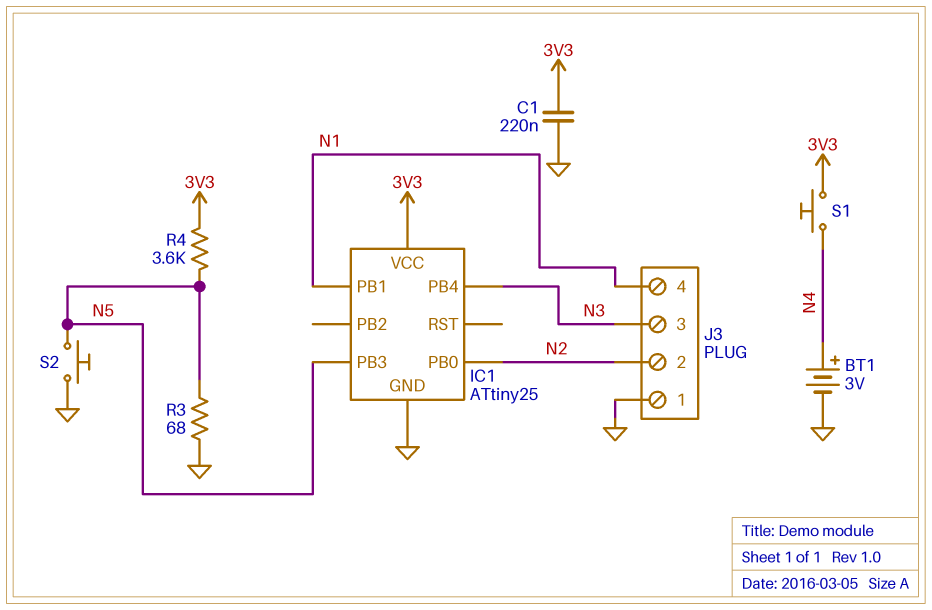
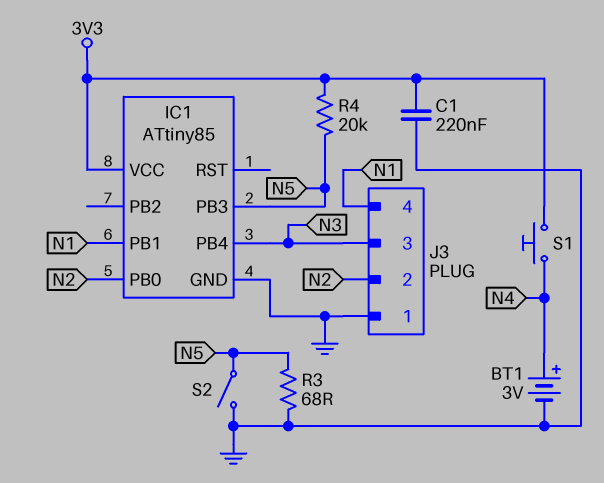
IC1: ATtiny25 -> ATtiny85
R4: 3.6k (3V3, N5) -> 20k (3V3, N5)
S2: button (GND, N5) -> switch (GND, N5)

